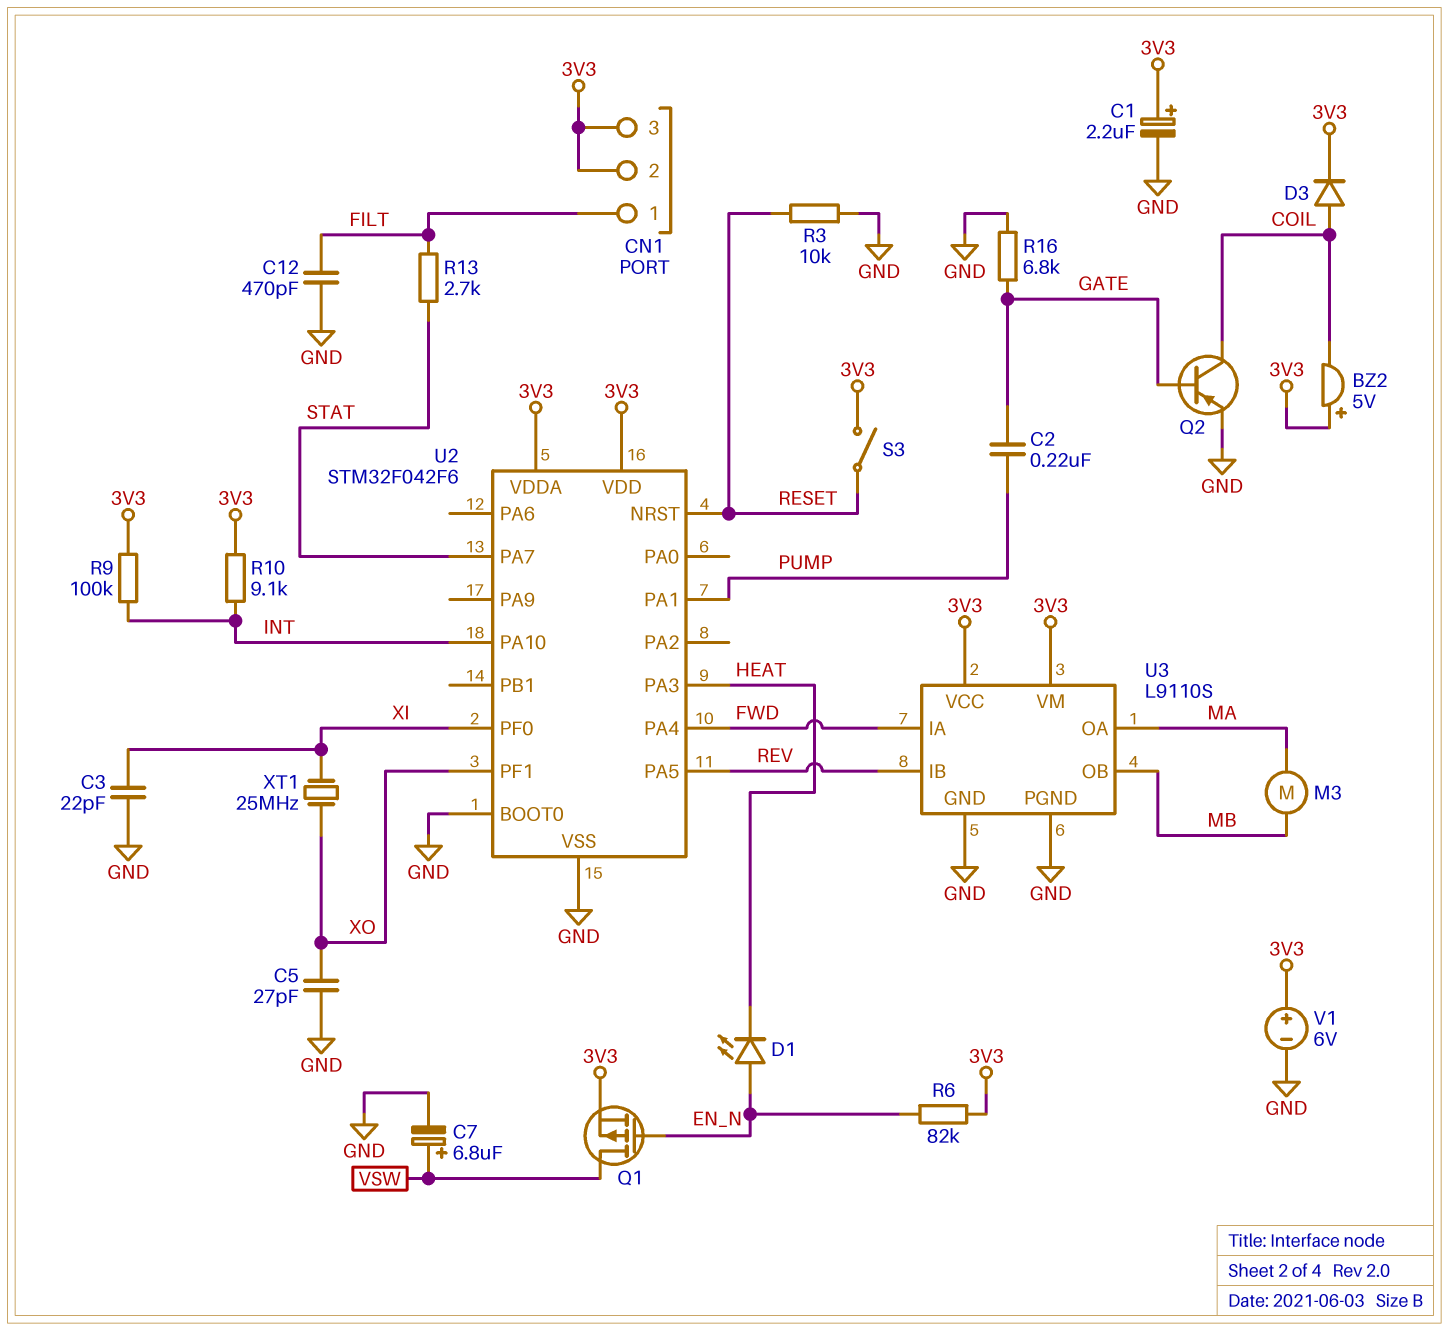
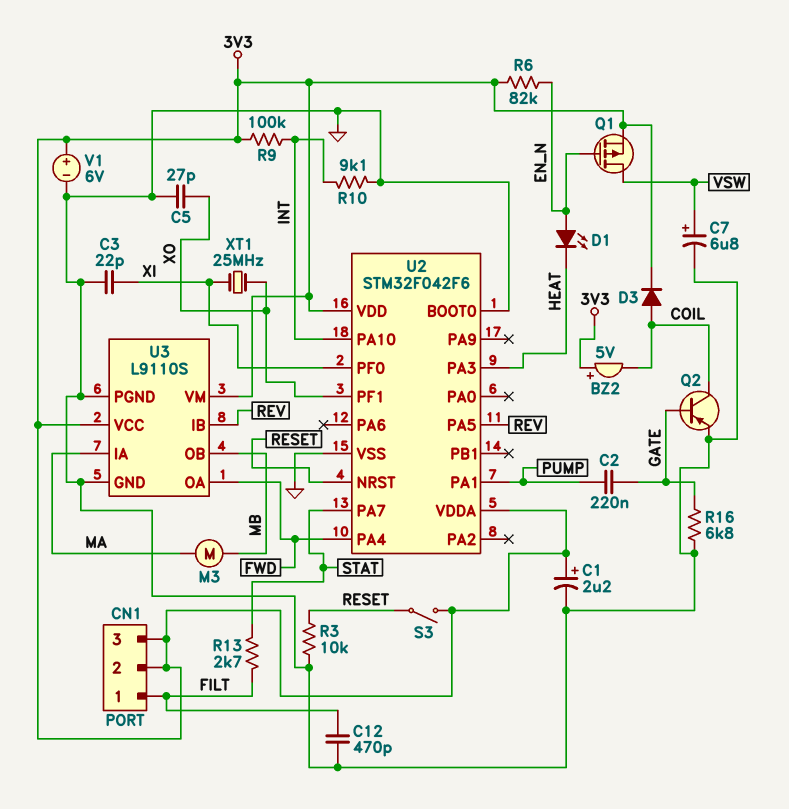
R10: 9.1k (3V3, INT) -> 9.1k (GND, INT)
U3 pin IA: FWD -> MA
U3 pin OA: MA -> FWD

